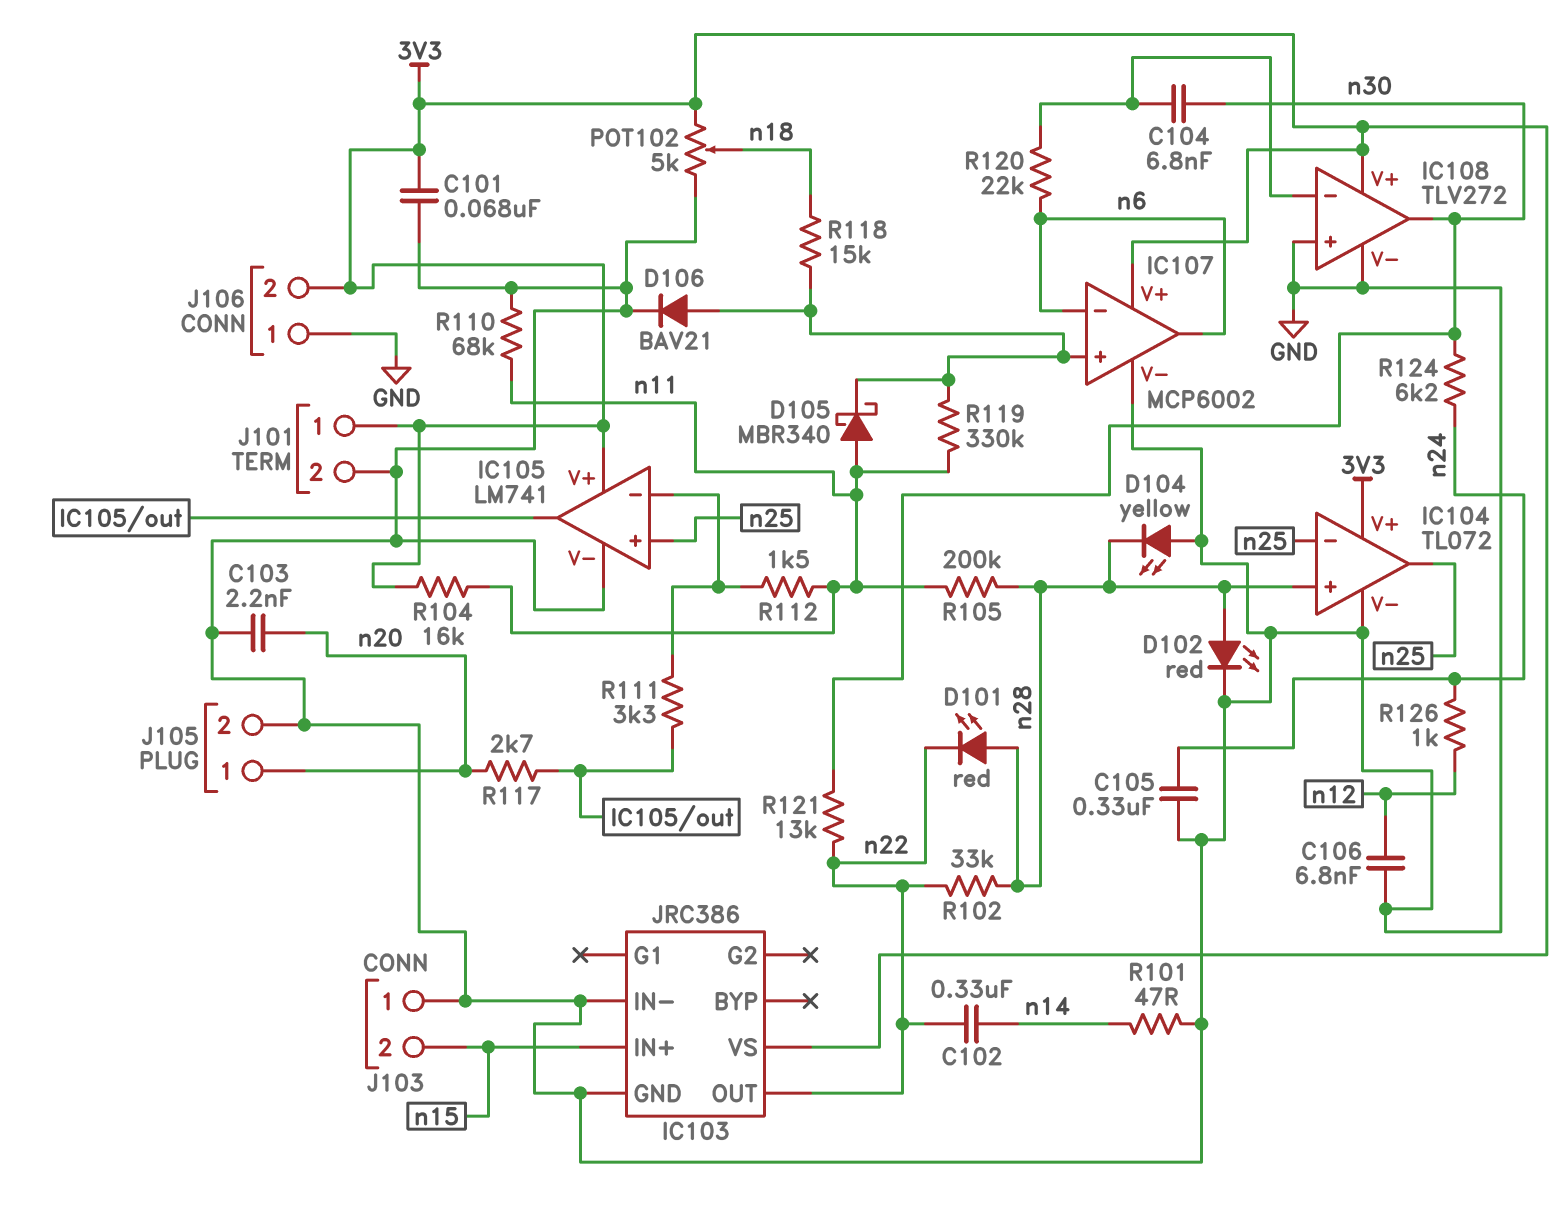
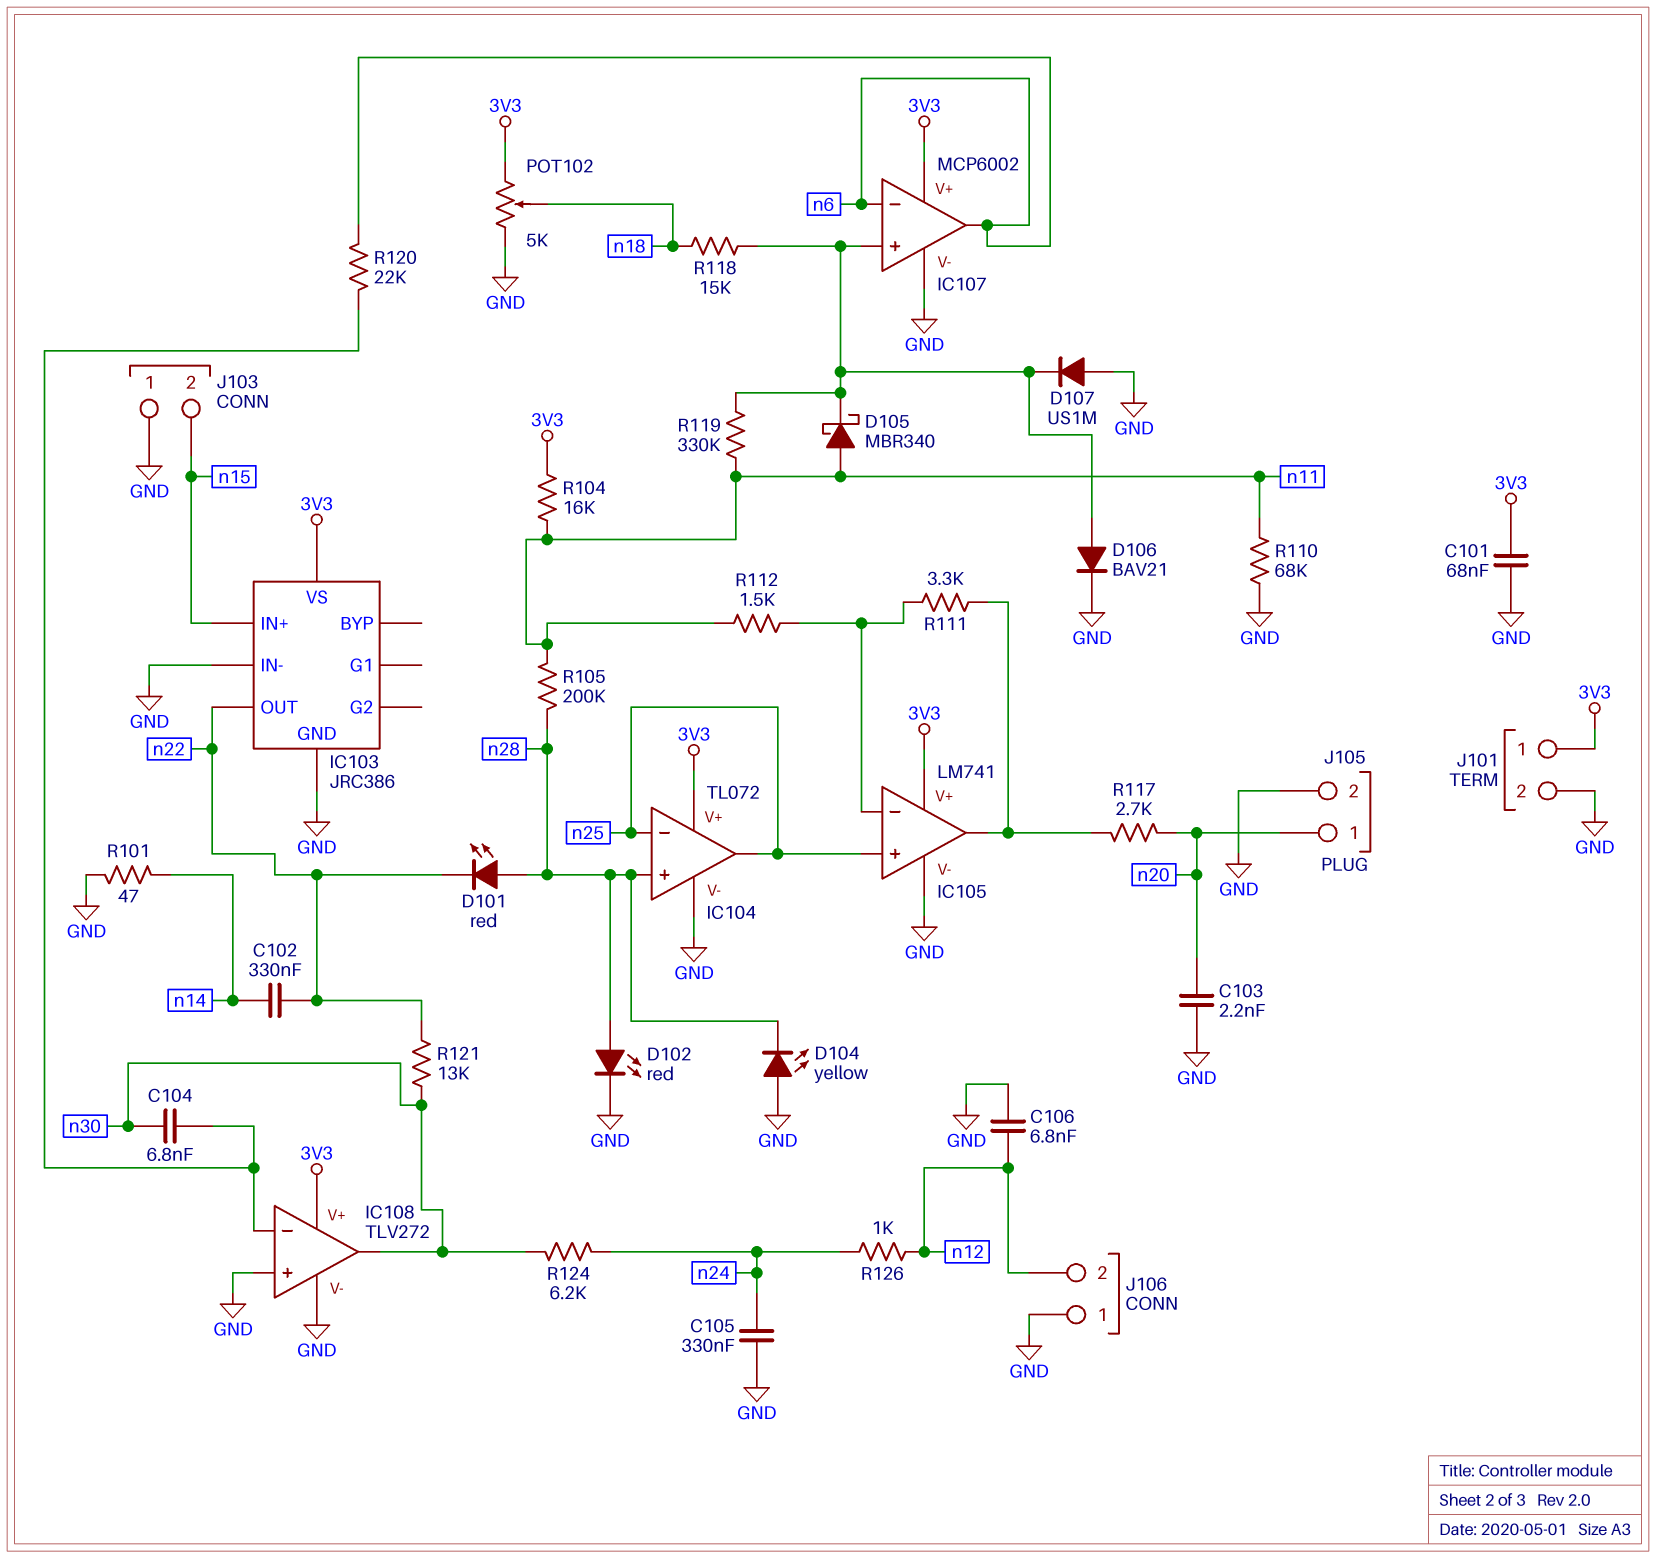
D107: none -> diode US1M (A GND, K IC107/in+)
J106 pin 2: 3V3 -> n12
R102: 33k (n22, n28) -> none

